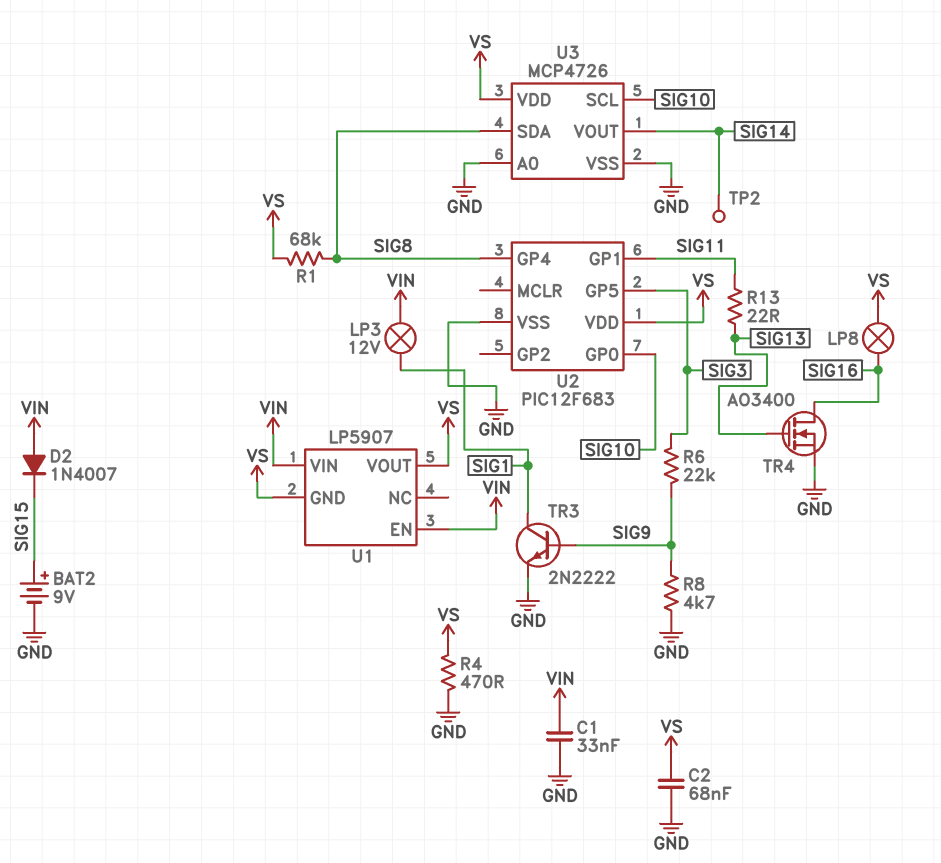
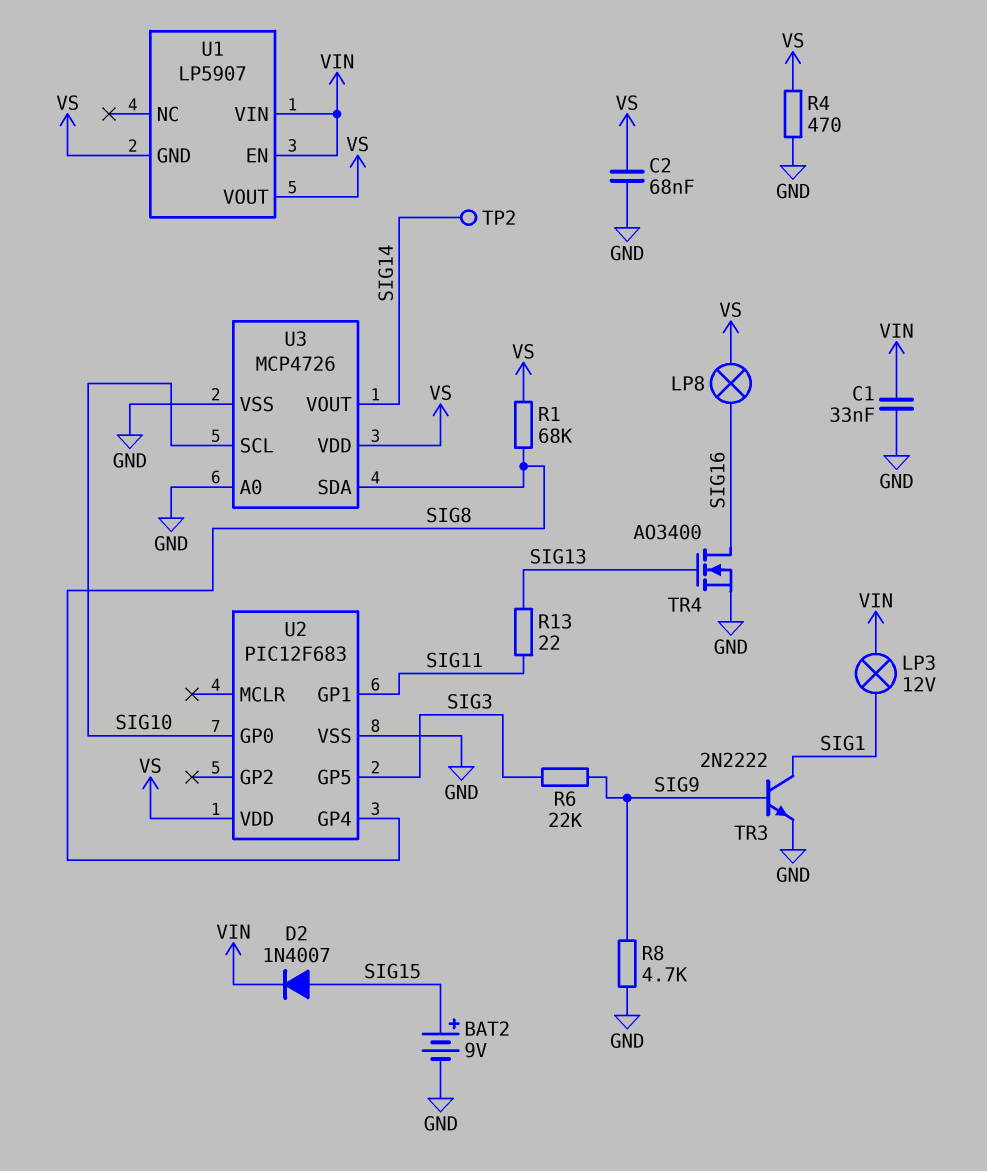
D2: diode 1N4007 (A VIN, K SIG15) -> diode 1N4007 (A SIG15, K VIN)

